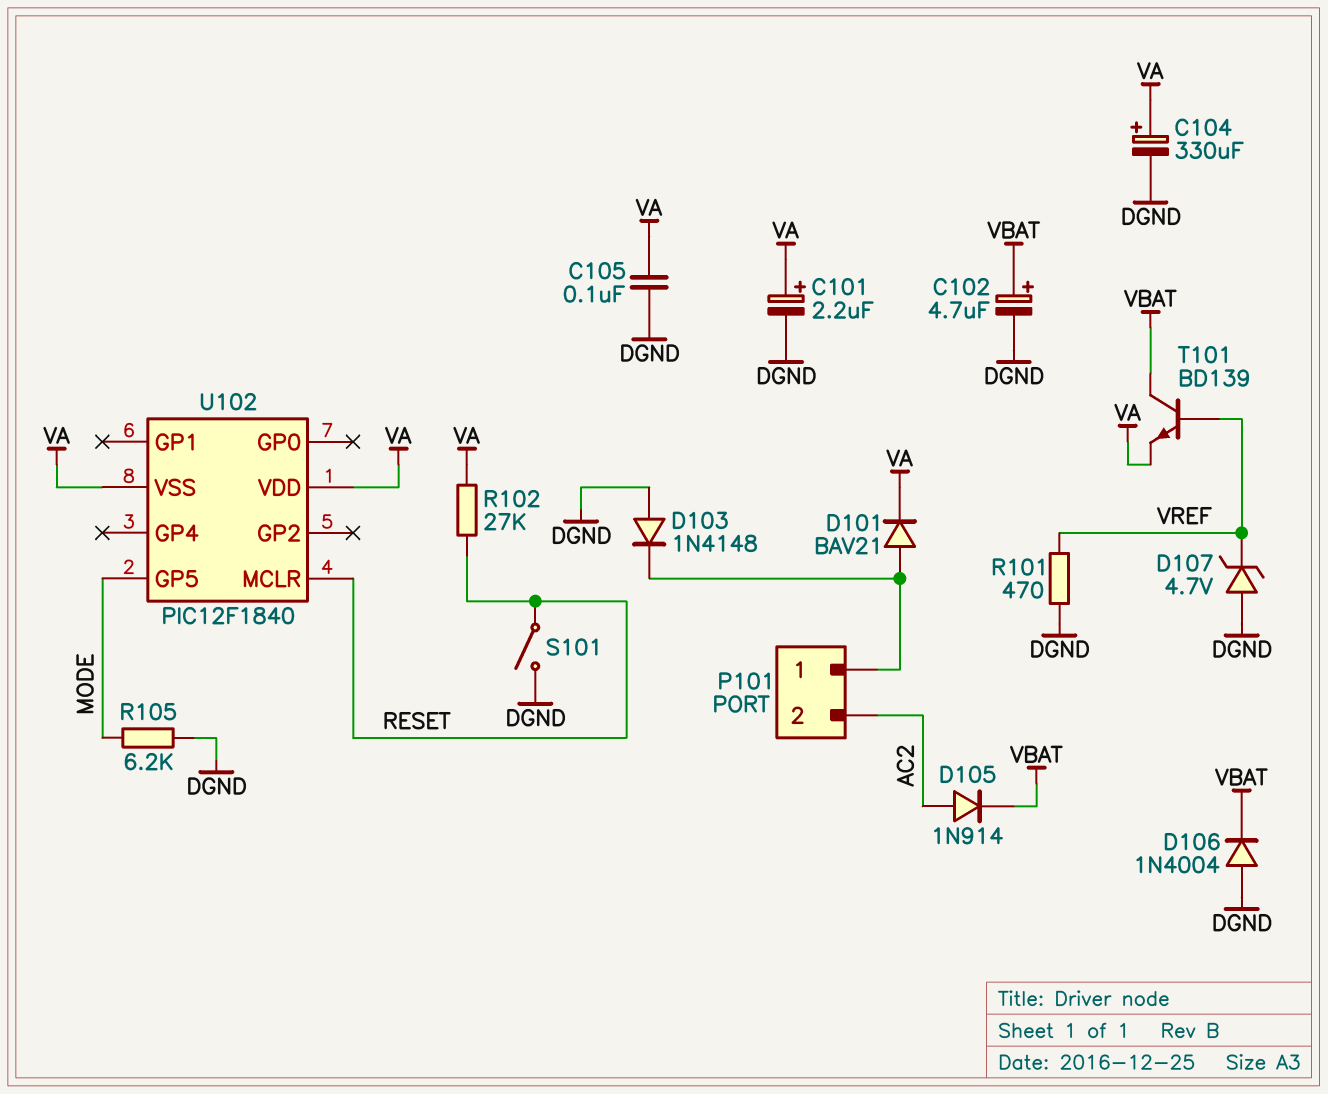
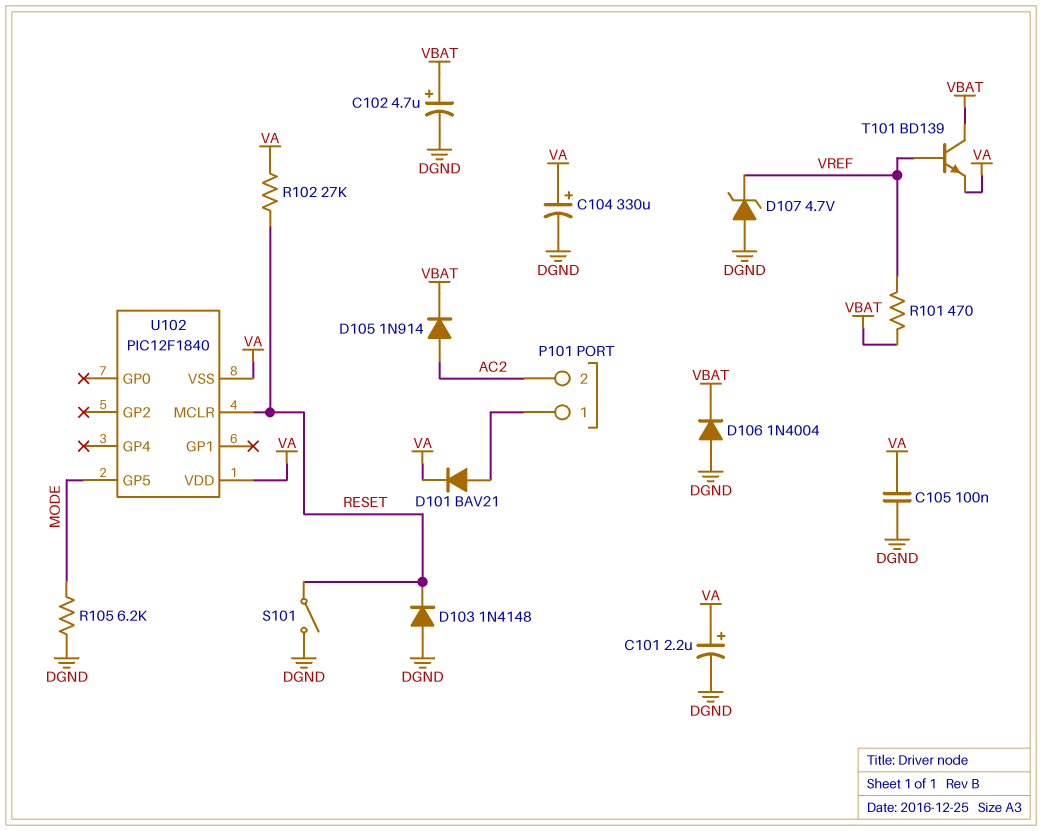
D103: diode 1N4148 (A DGND, K P101/1) -> diode 1N4148 (A DGND, K RESET)
R101: 470 (DGND, VREF) -> 470 (VBAT, VREF)

